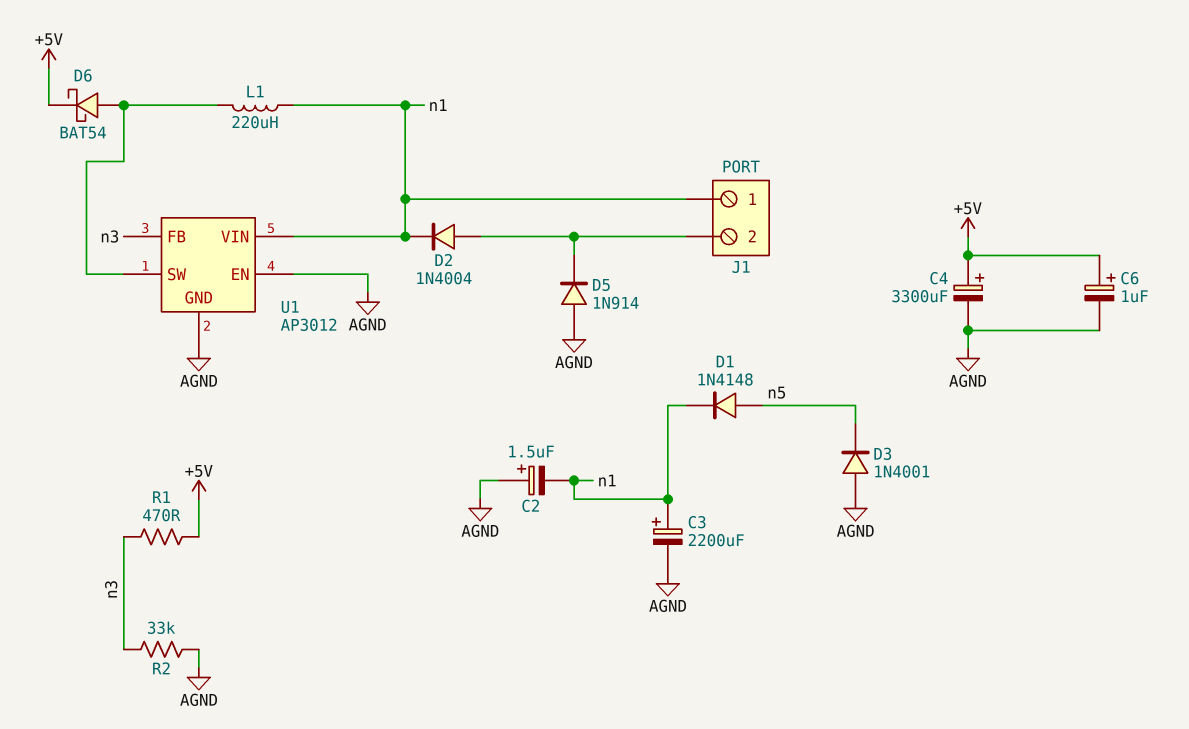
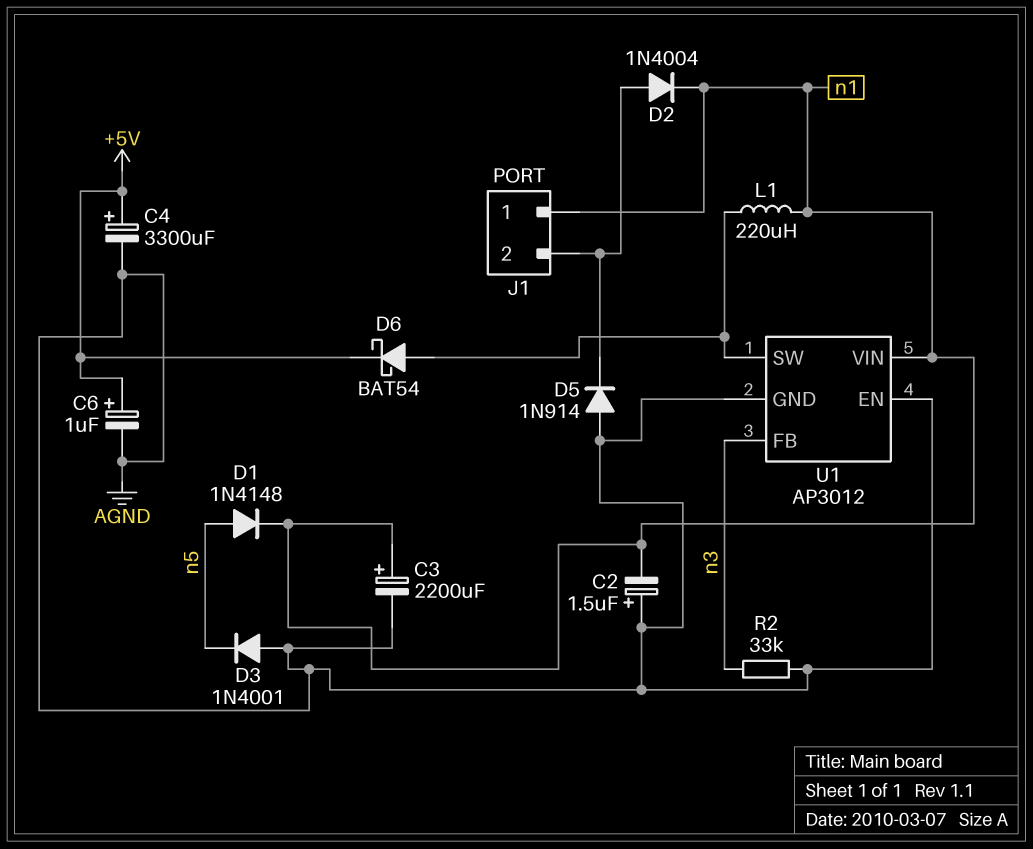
R1: 470 (+5V, n3) -> none

